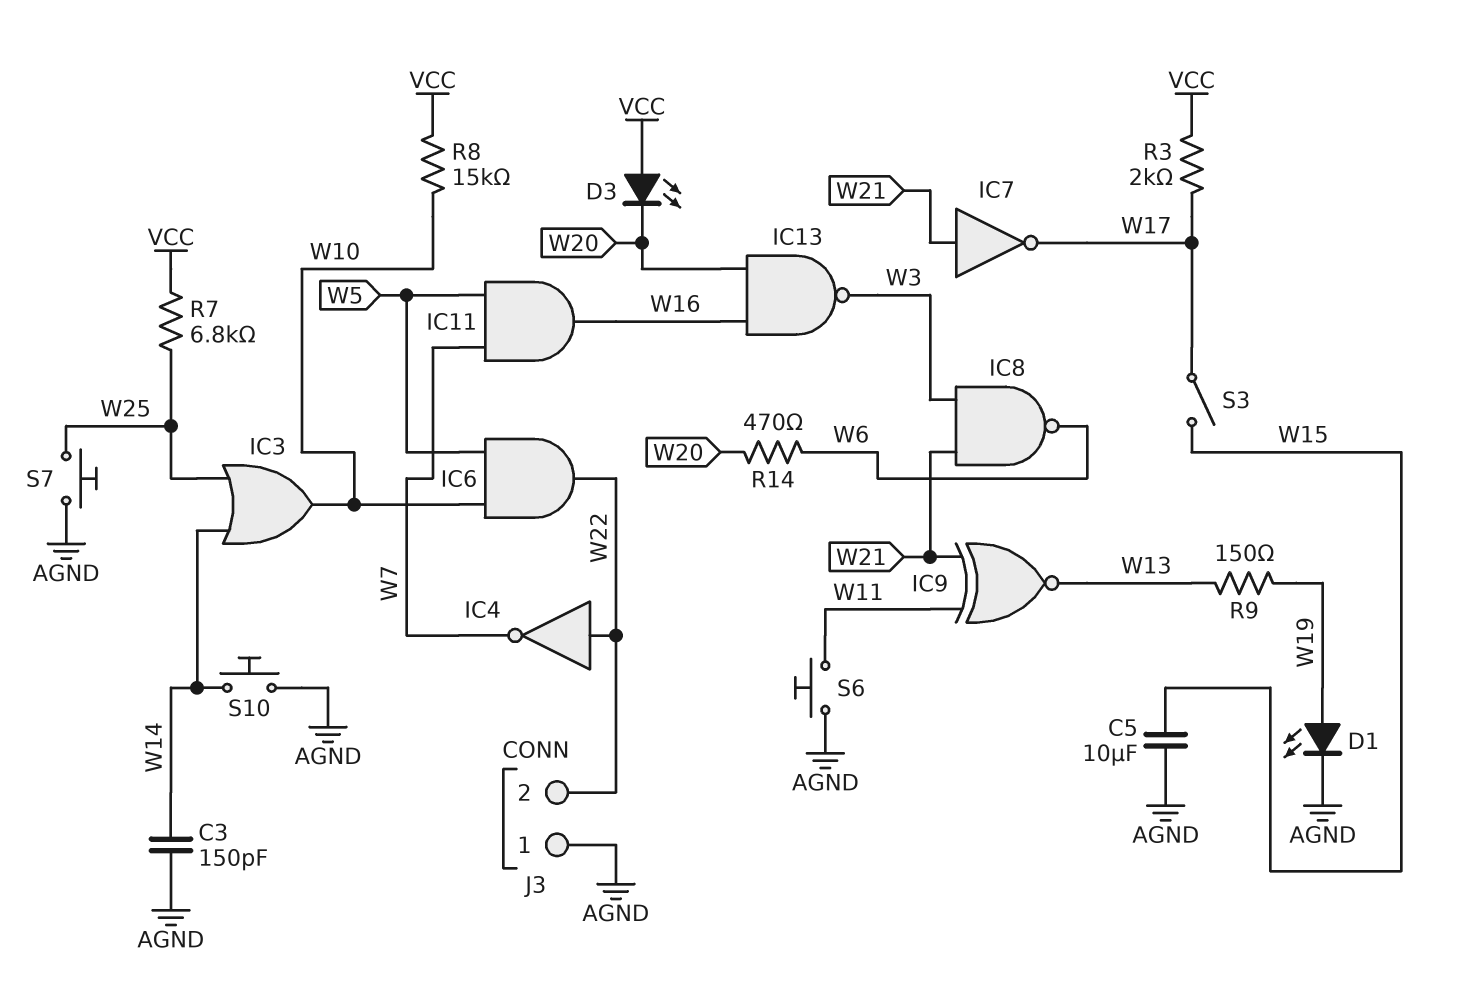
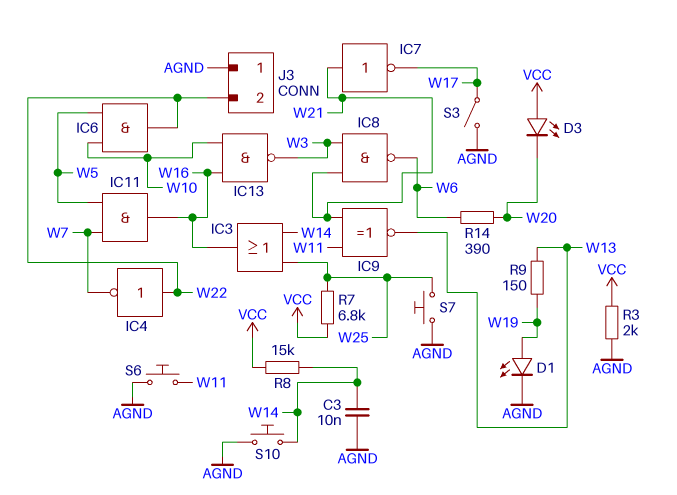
C3: 150pF (AGND, W14) -> 10nF (AGND, W14)
C5: 10uF (AGND, W15) -> none
IC3: OR (in W14, in W25, out W10) -> OR (in W14, in W25, out W16)
IC13: NAND (in W16, in W20, out W3) -> NAND (in W10, in W16, out W3)
R3: 2k (VCC, W17) -> 2k (AGND, VCC)
R8: 15k (VCC, W10) -> 15k (VCC, W14)
R14: 470 (W6, W20) -> 390 (W6, W20)
S3: switch (W15, W17) -> switch (AGND, W17)

